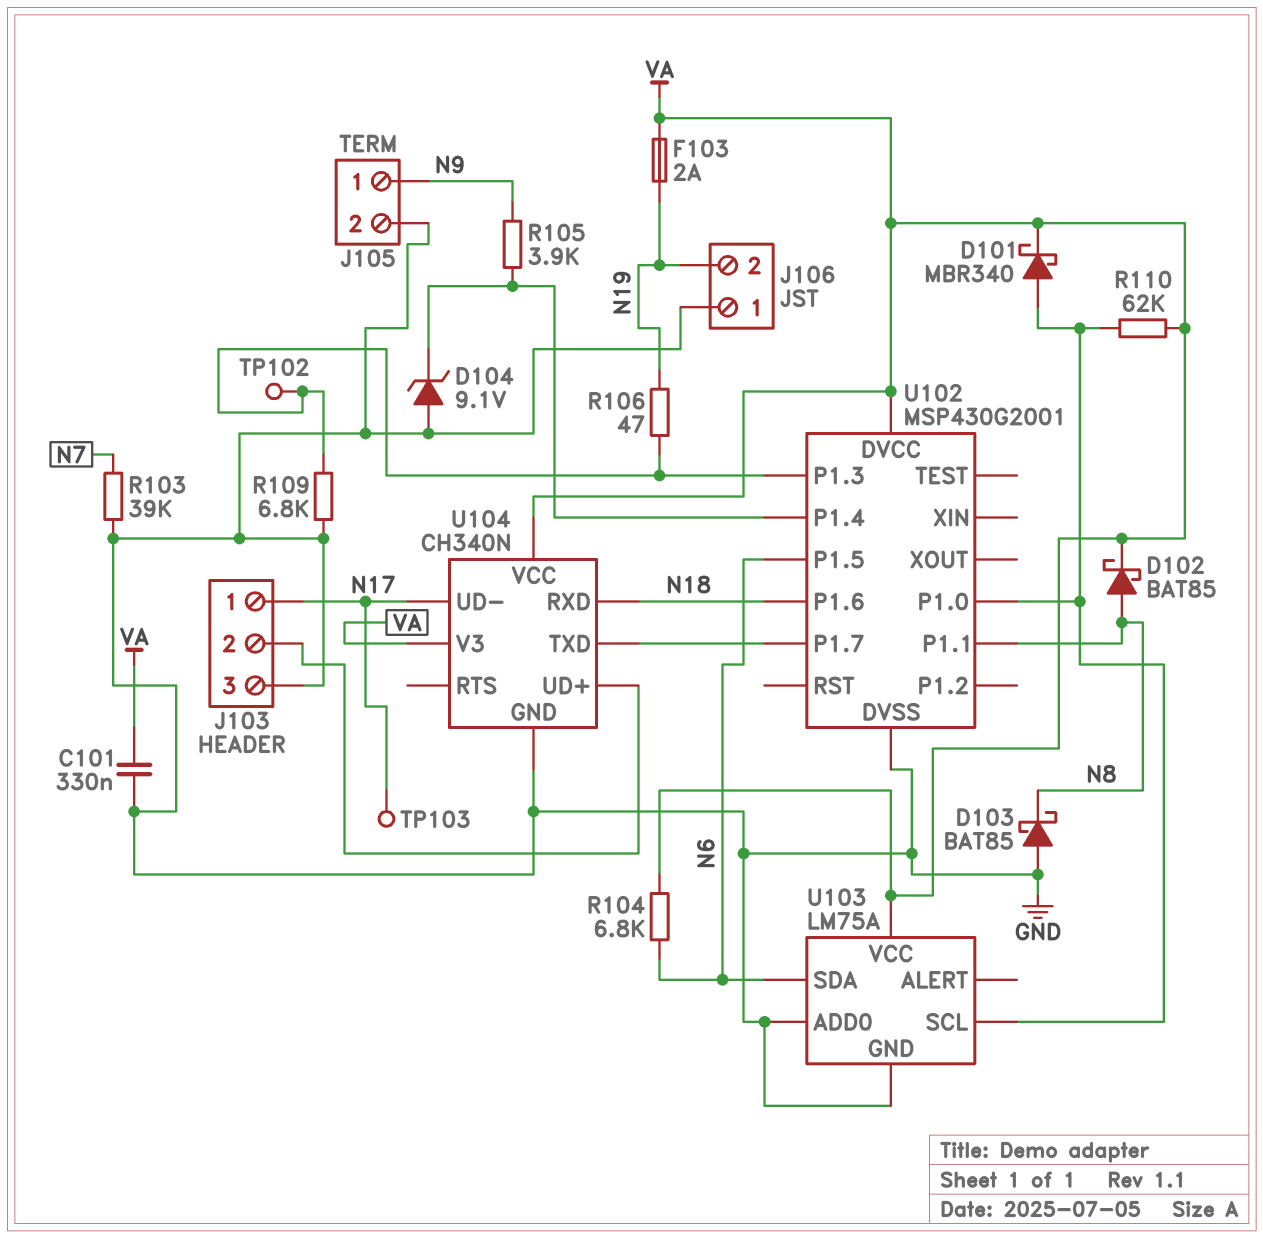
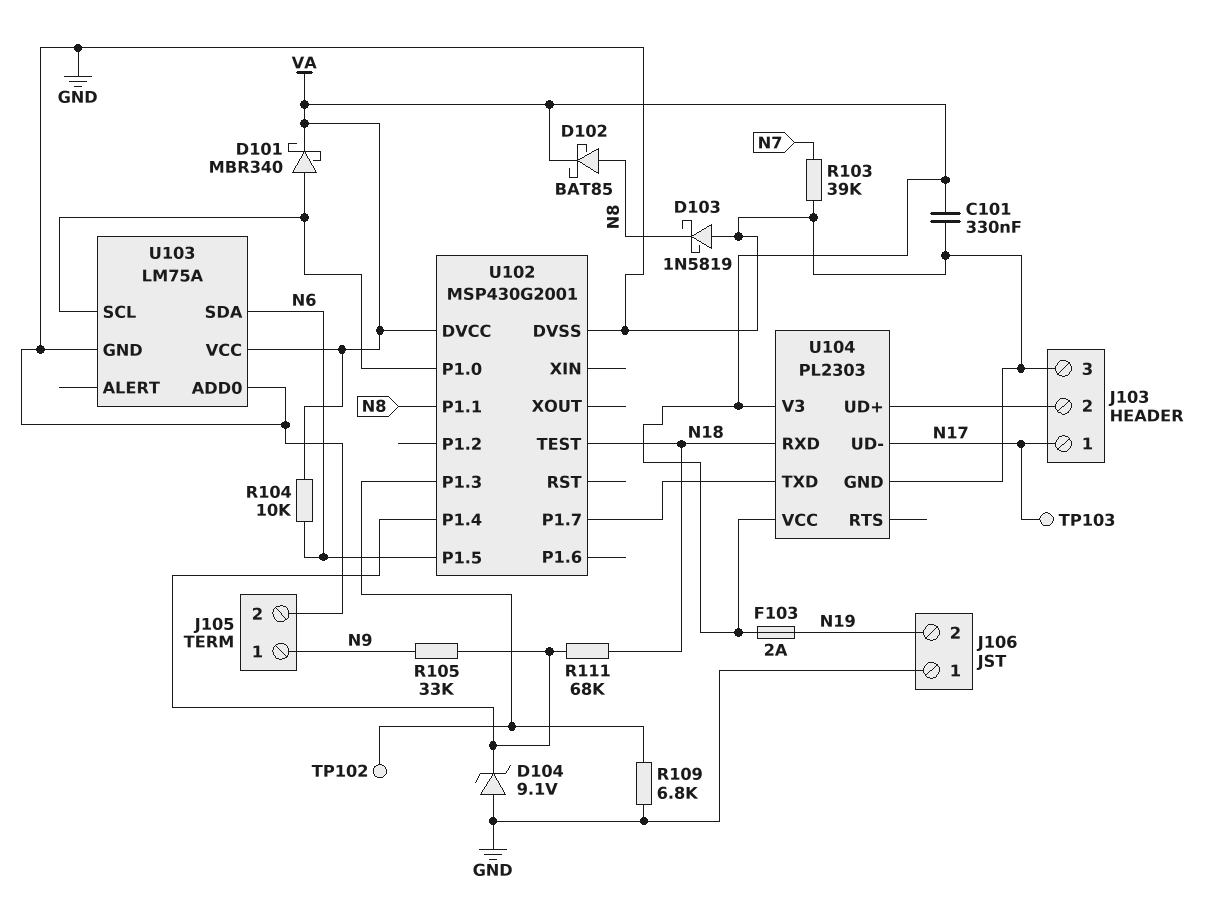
D103: schottky BAT85 (A GND, K N8) -> schottky 1N5819 (A GND, K N8)
R104: 6.8k (N6, VA) -> 10k (N6, VA)
R105: 3.9k (N9, U102/P1.4) -> 33k (N9, U102/P1.4)
R106: 47 (N19, U102/P1.3) -> none
R110: 62k (U102/P1.0, VA) -> none
R111: none -> 68k (N18, U102/P1.4)
U102 pin P1.6: N18 -> none
U102 pin TEST: none -> N18
U104: CH340N -> PL2303

